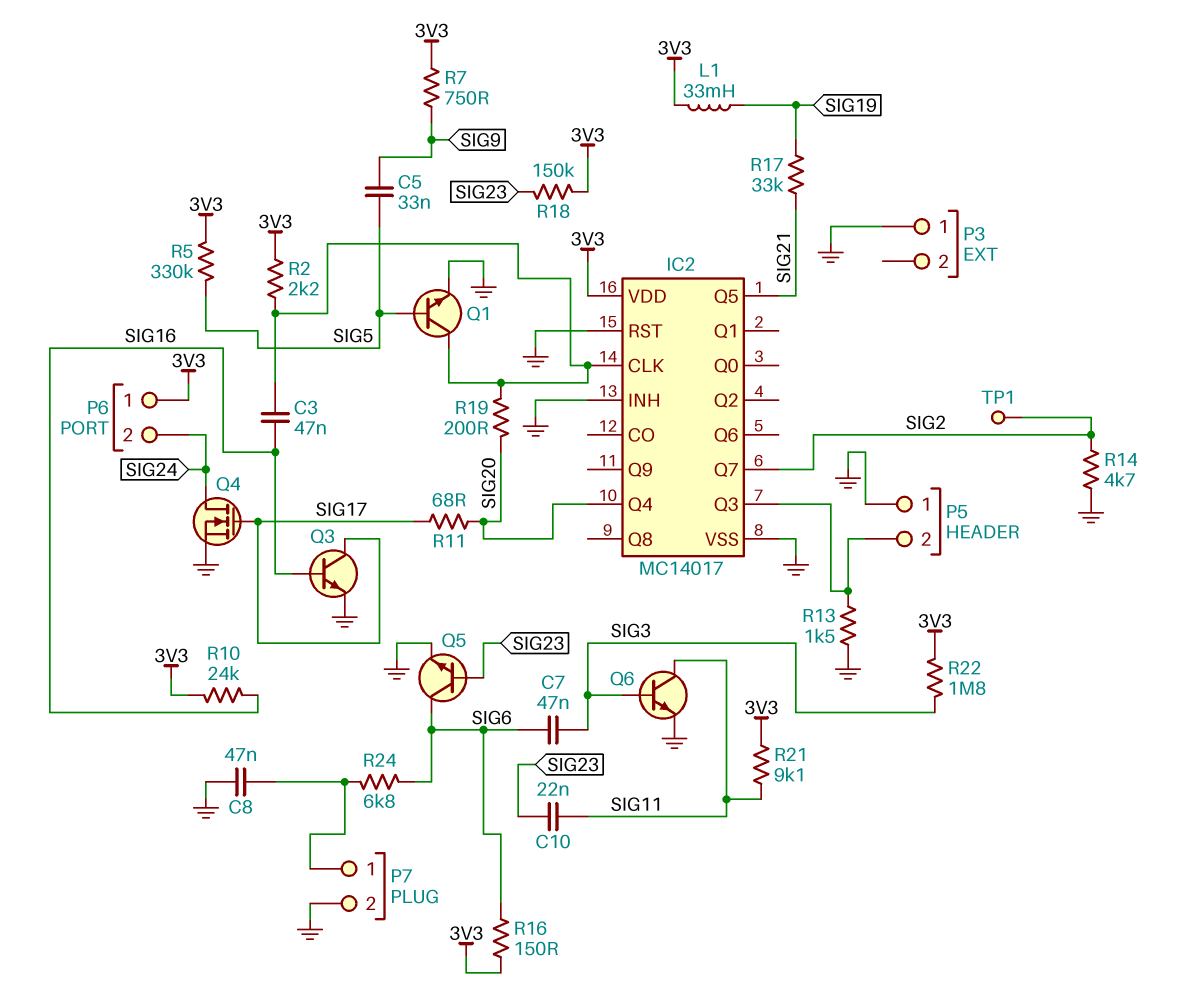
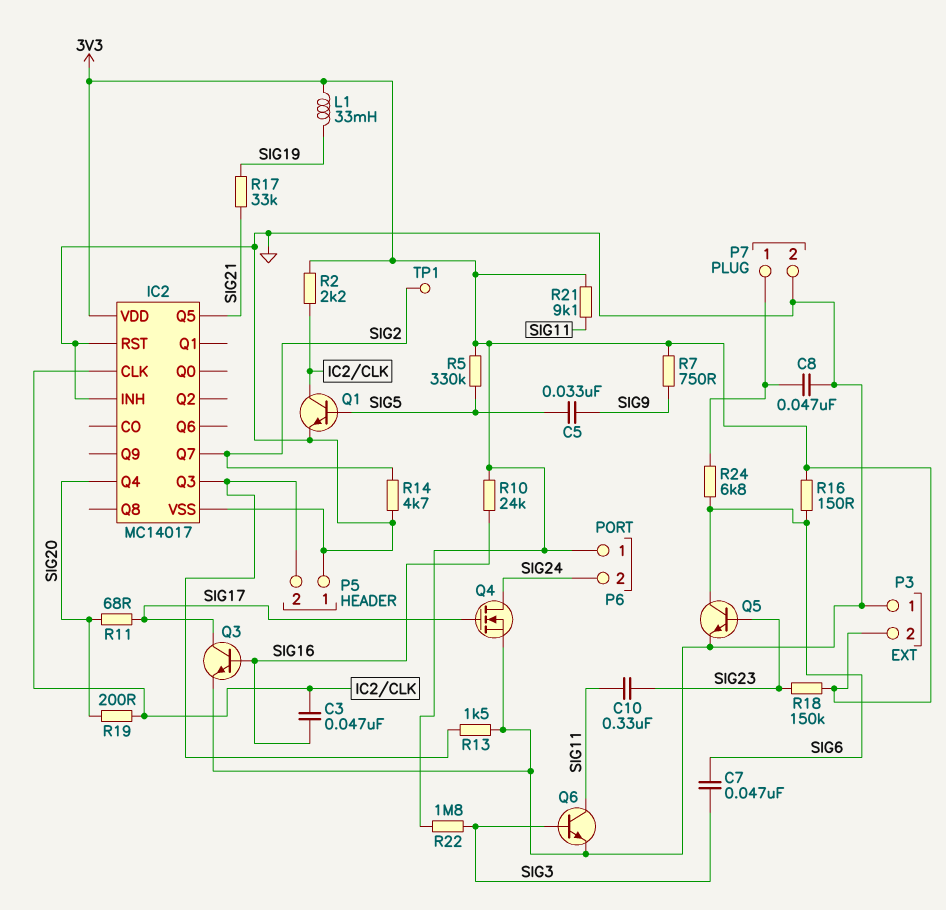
C10: 22nF (SIG11, SIG23) -> 330nF (SIG11, SIG23)
P3 pin 2: none -> 3V3

